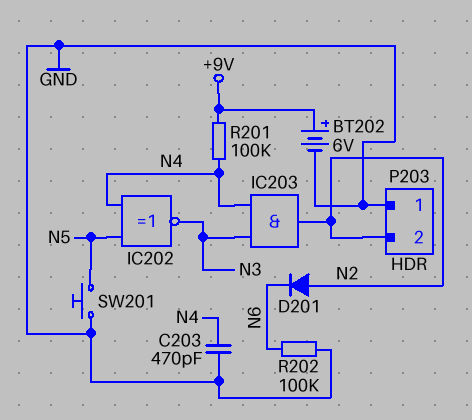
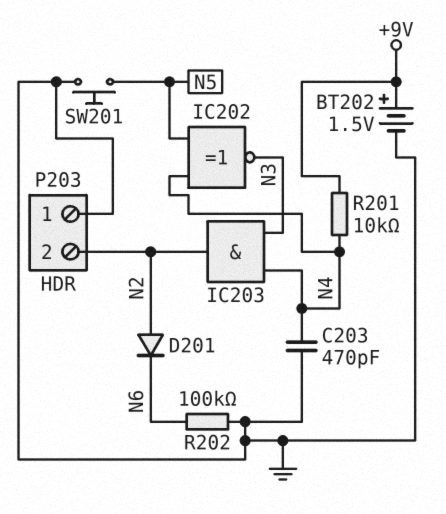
BT202: 6V (plus +9V, minus GND) -> 1.5V (plus +9V, minus GND)
R201: 100k (+9V, N4) -> 10k (+9V, N4)

